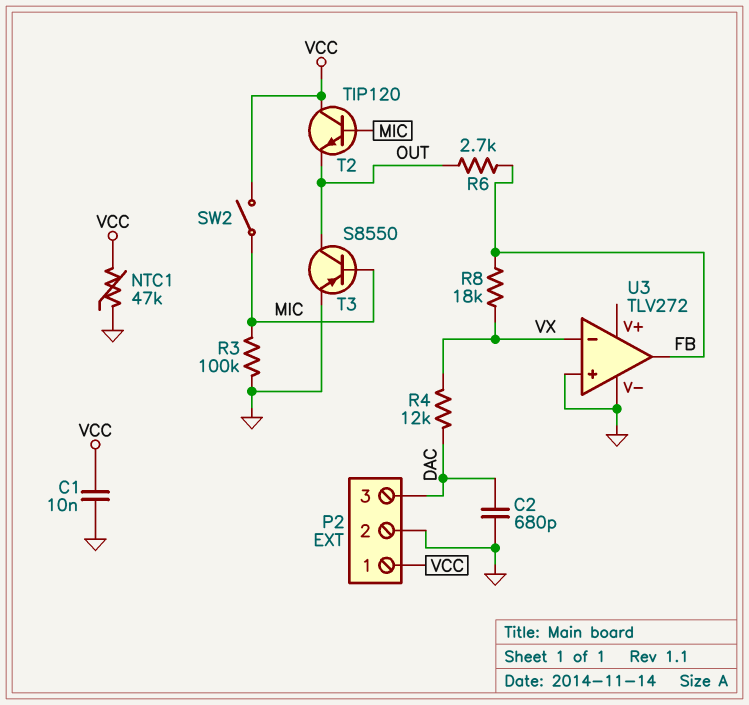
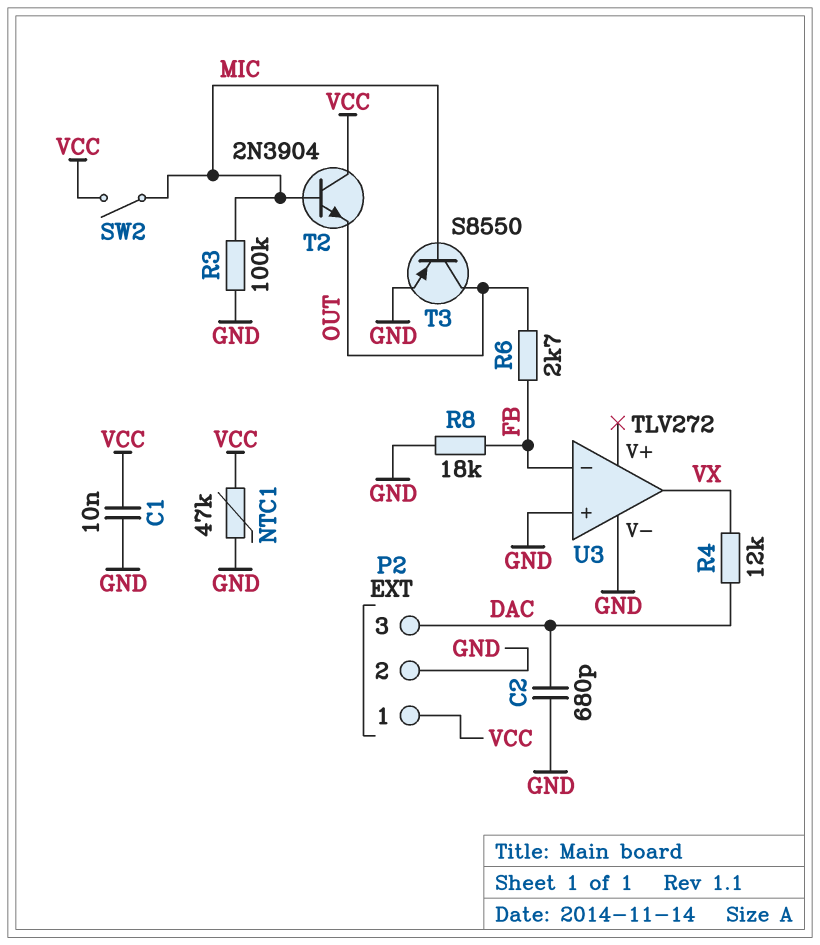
R8: 18k (FB, VX) -> 18k (FB, GND)
T2: NPN TIP120 (B MIC, C VCC, E OUT) -> NPN 2N3904 (B MIC, C VCC, E OUT)
U3 pin in-: VX -> FB
U3 pin out: FB -> VX

